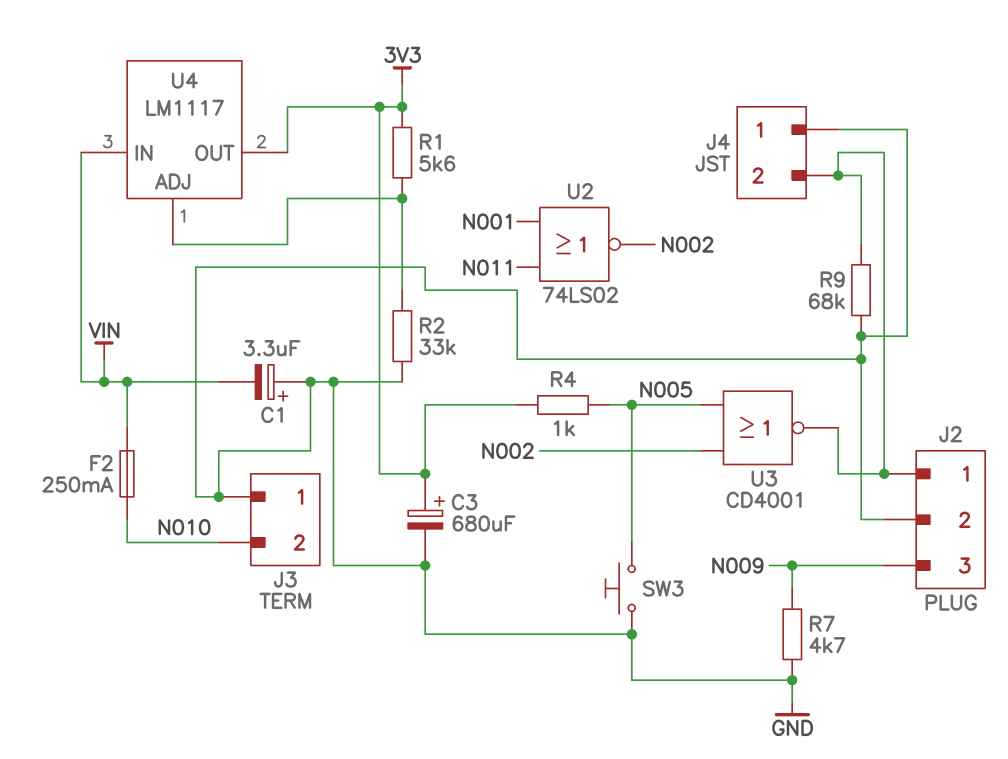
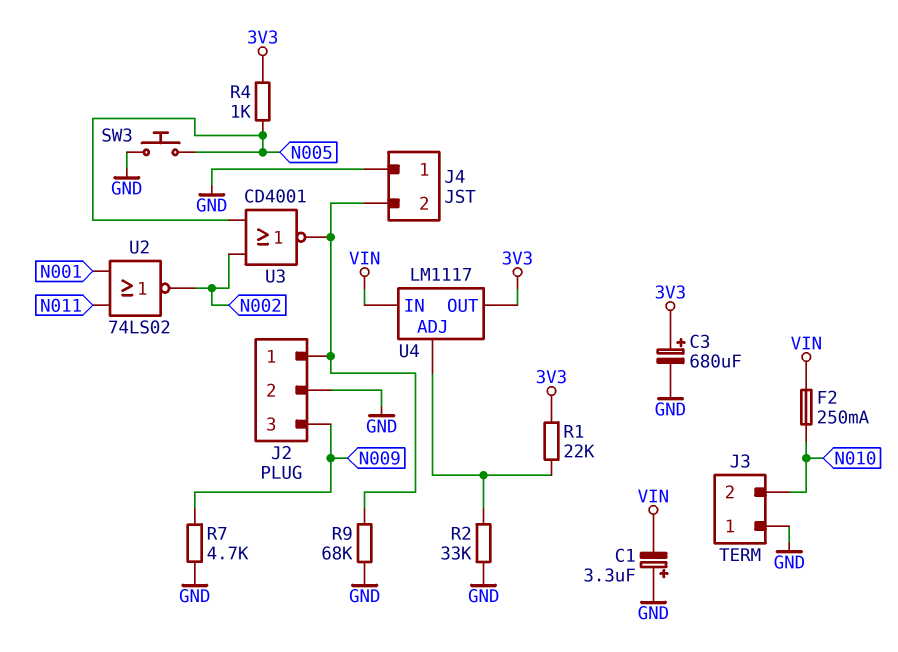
R1: 5.6k (3V3, U4/ADJ) -> 22k (3V3, U4/ADJ)

